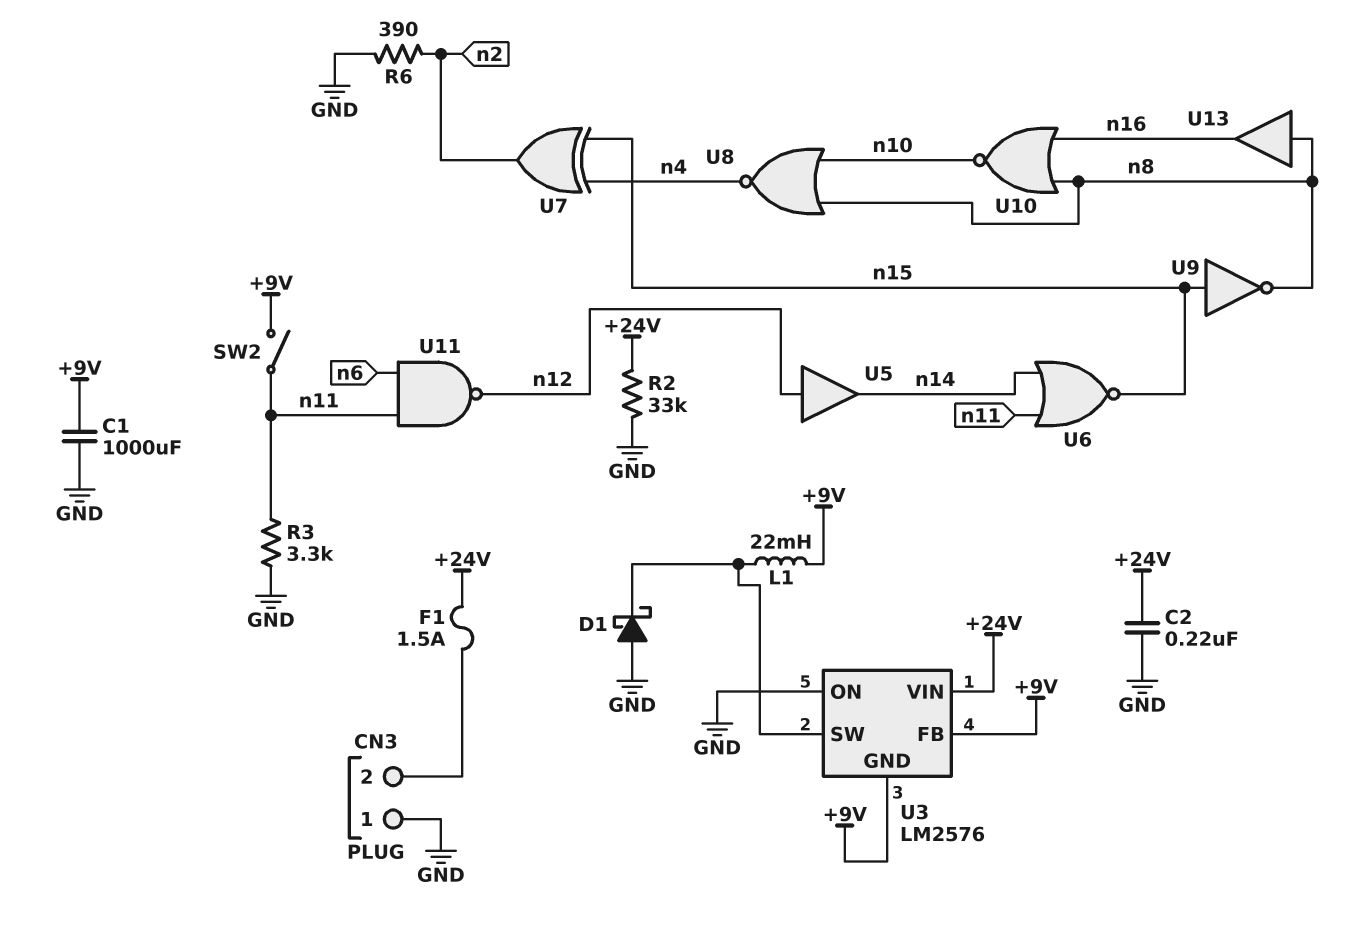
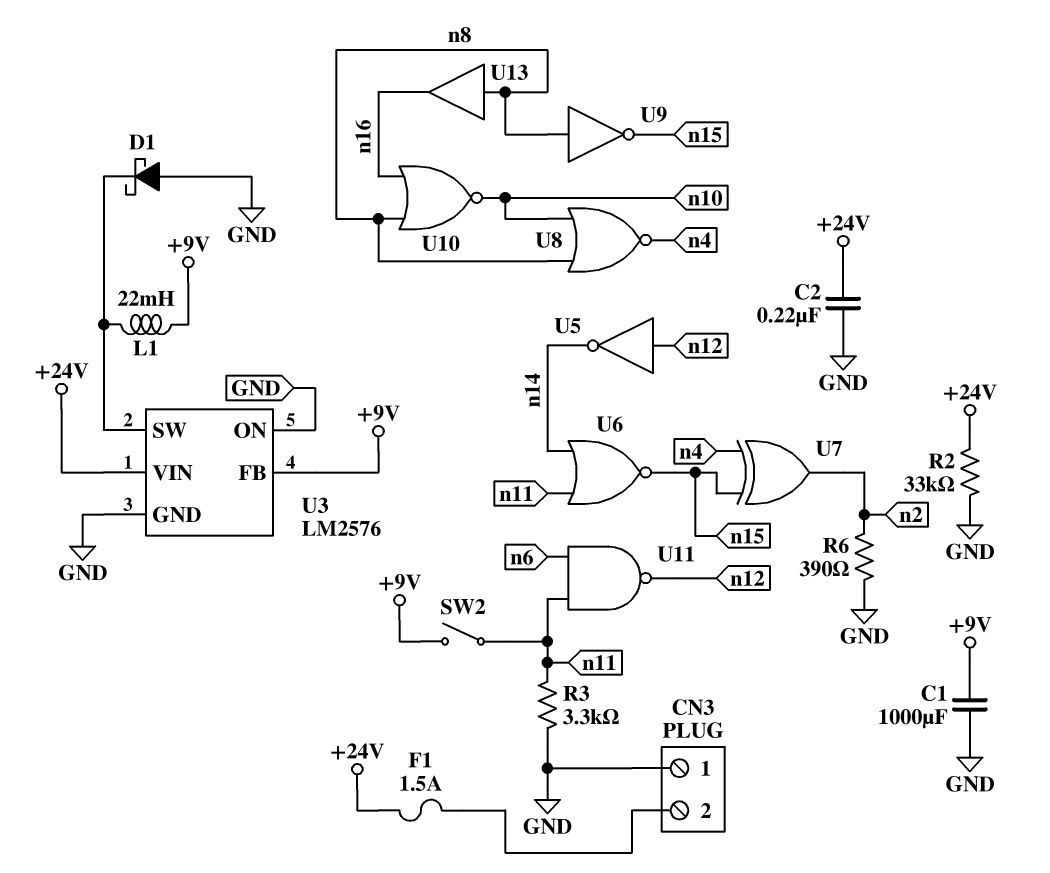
U3 pin GND: +9V -> GND
U5: buffer (in n12, out n14) -> NOT (in n12, out n14)
U9: NOT (in n15, out n8) -> NOT (in n8, out n15)

